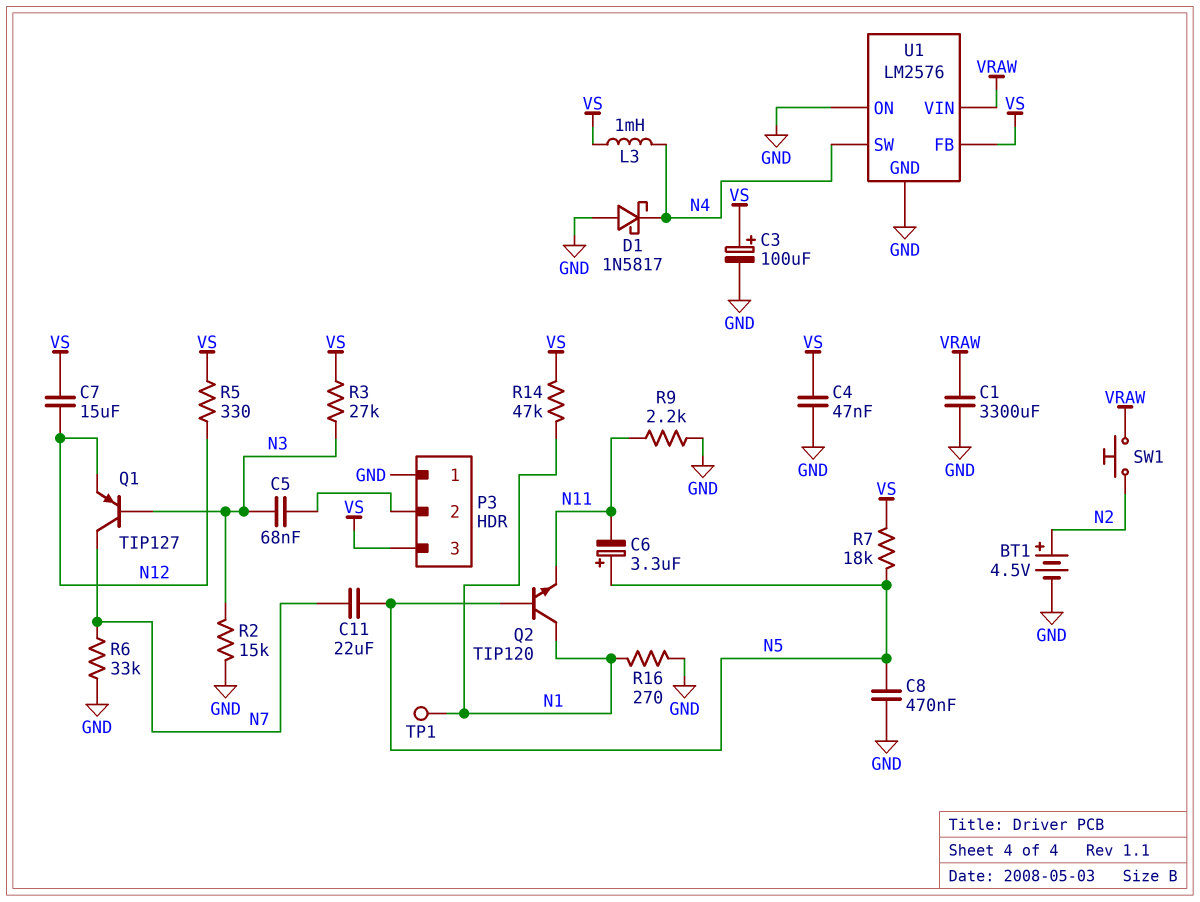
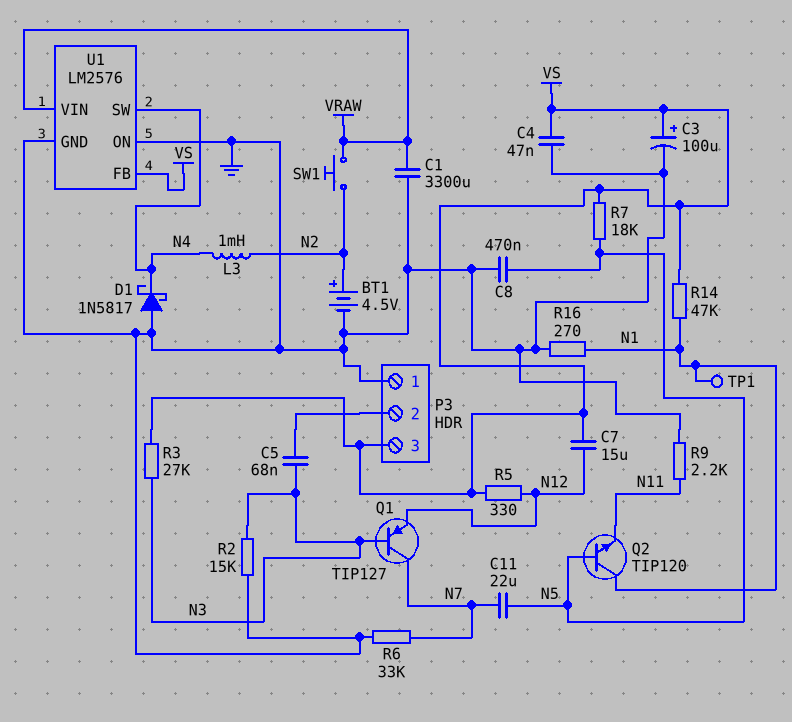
C6: 3.3uF (plus N5, minus N11) -> none
L3: 1mH (N4, VS) -> 1mH (N2, N4)

